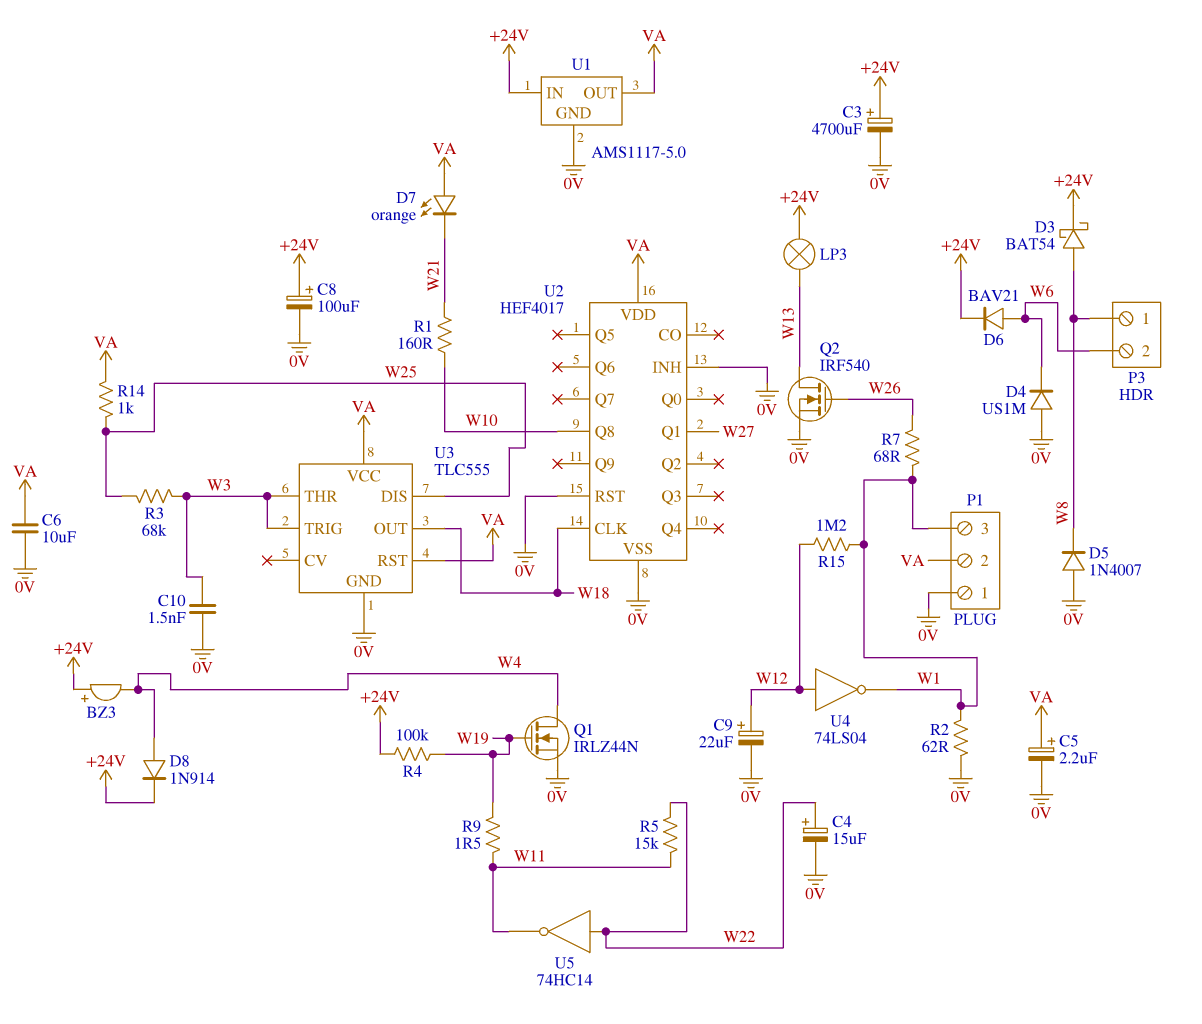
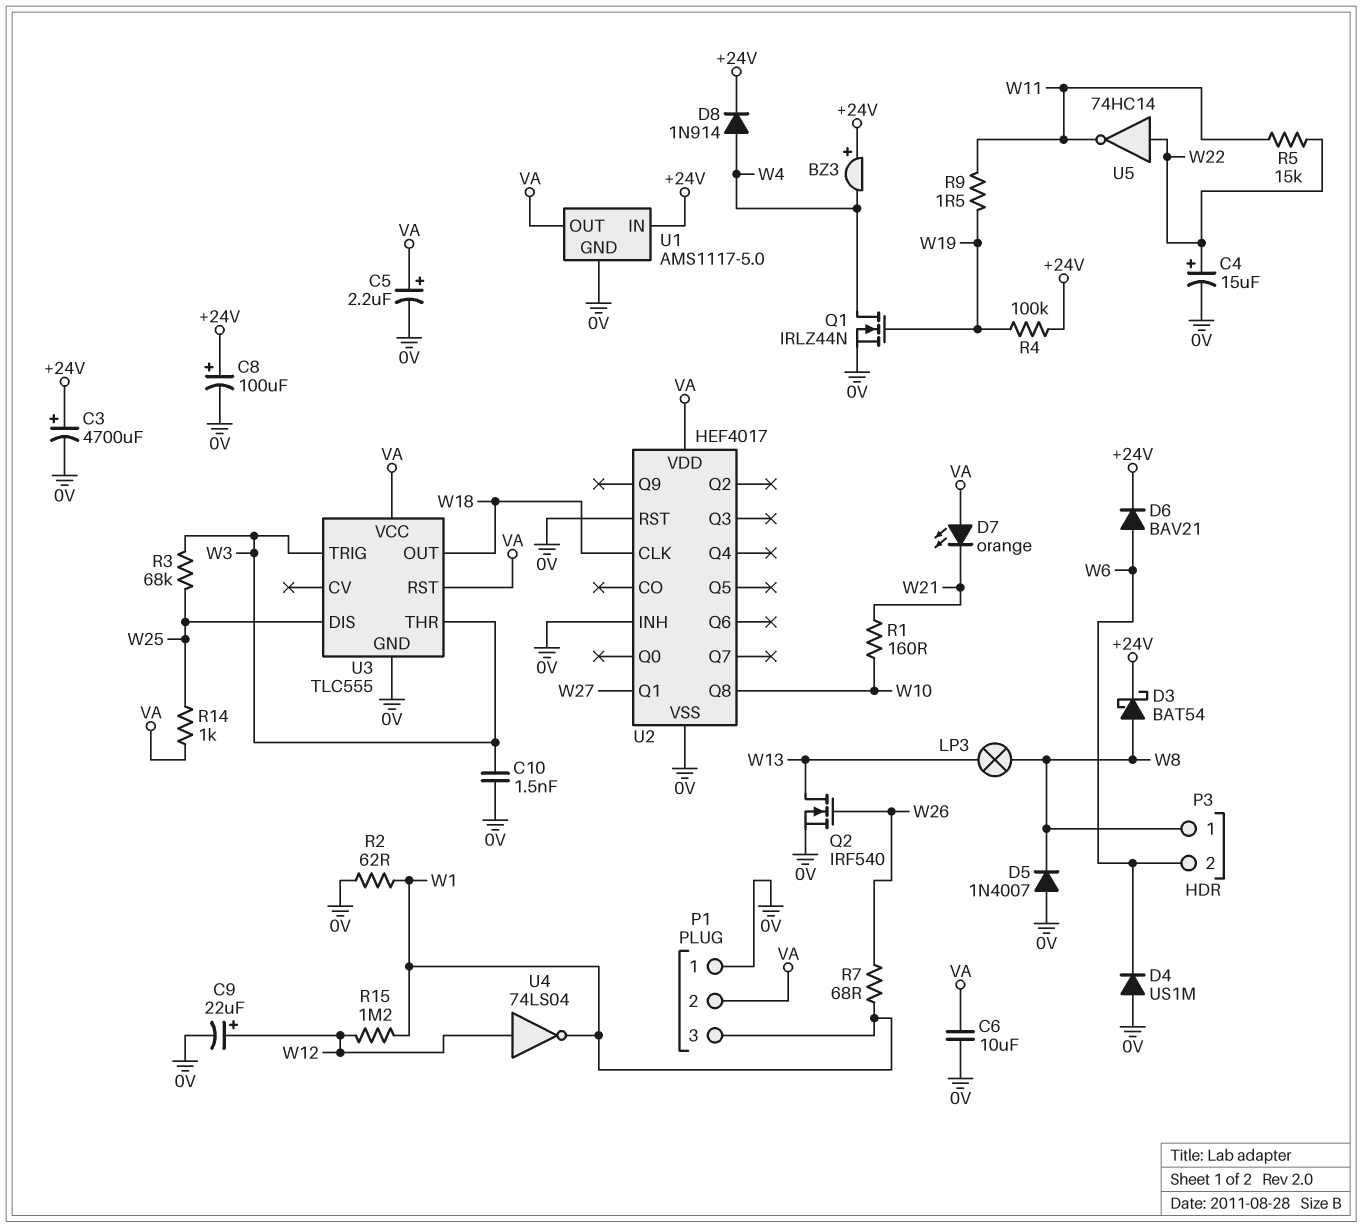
LP3: lamp (+24V, W13) -> lamp (W8, W13)

